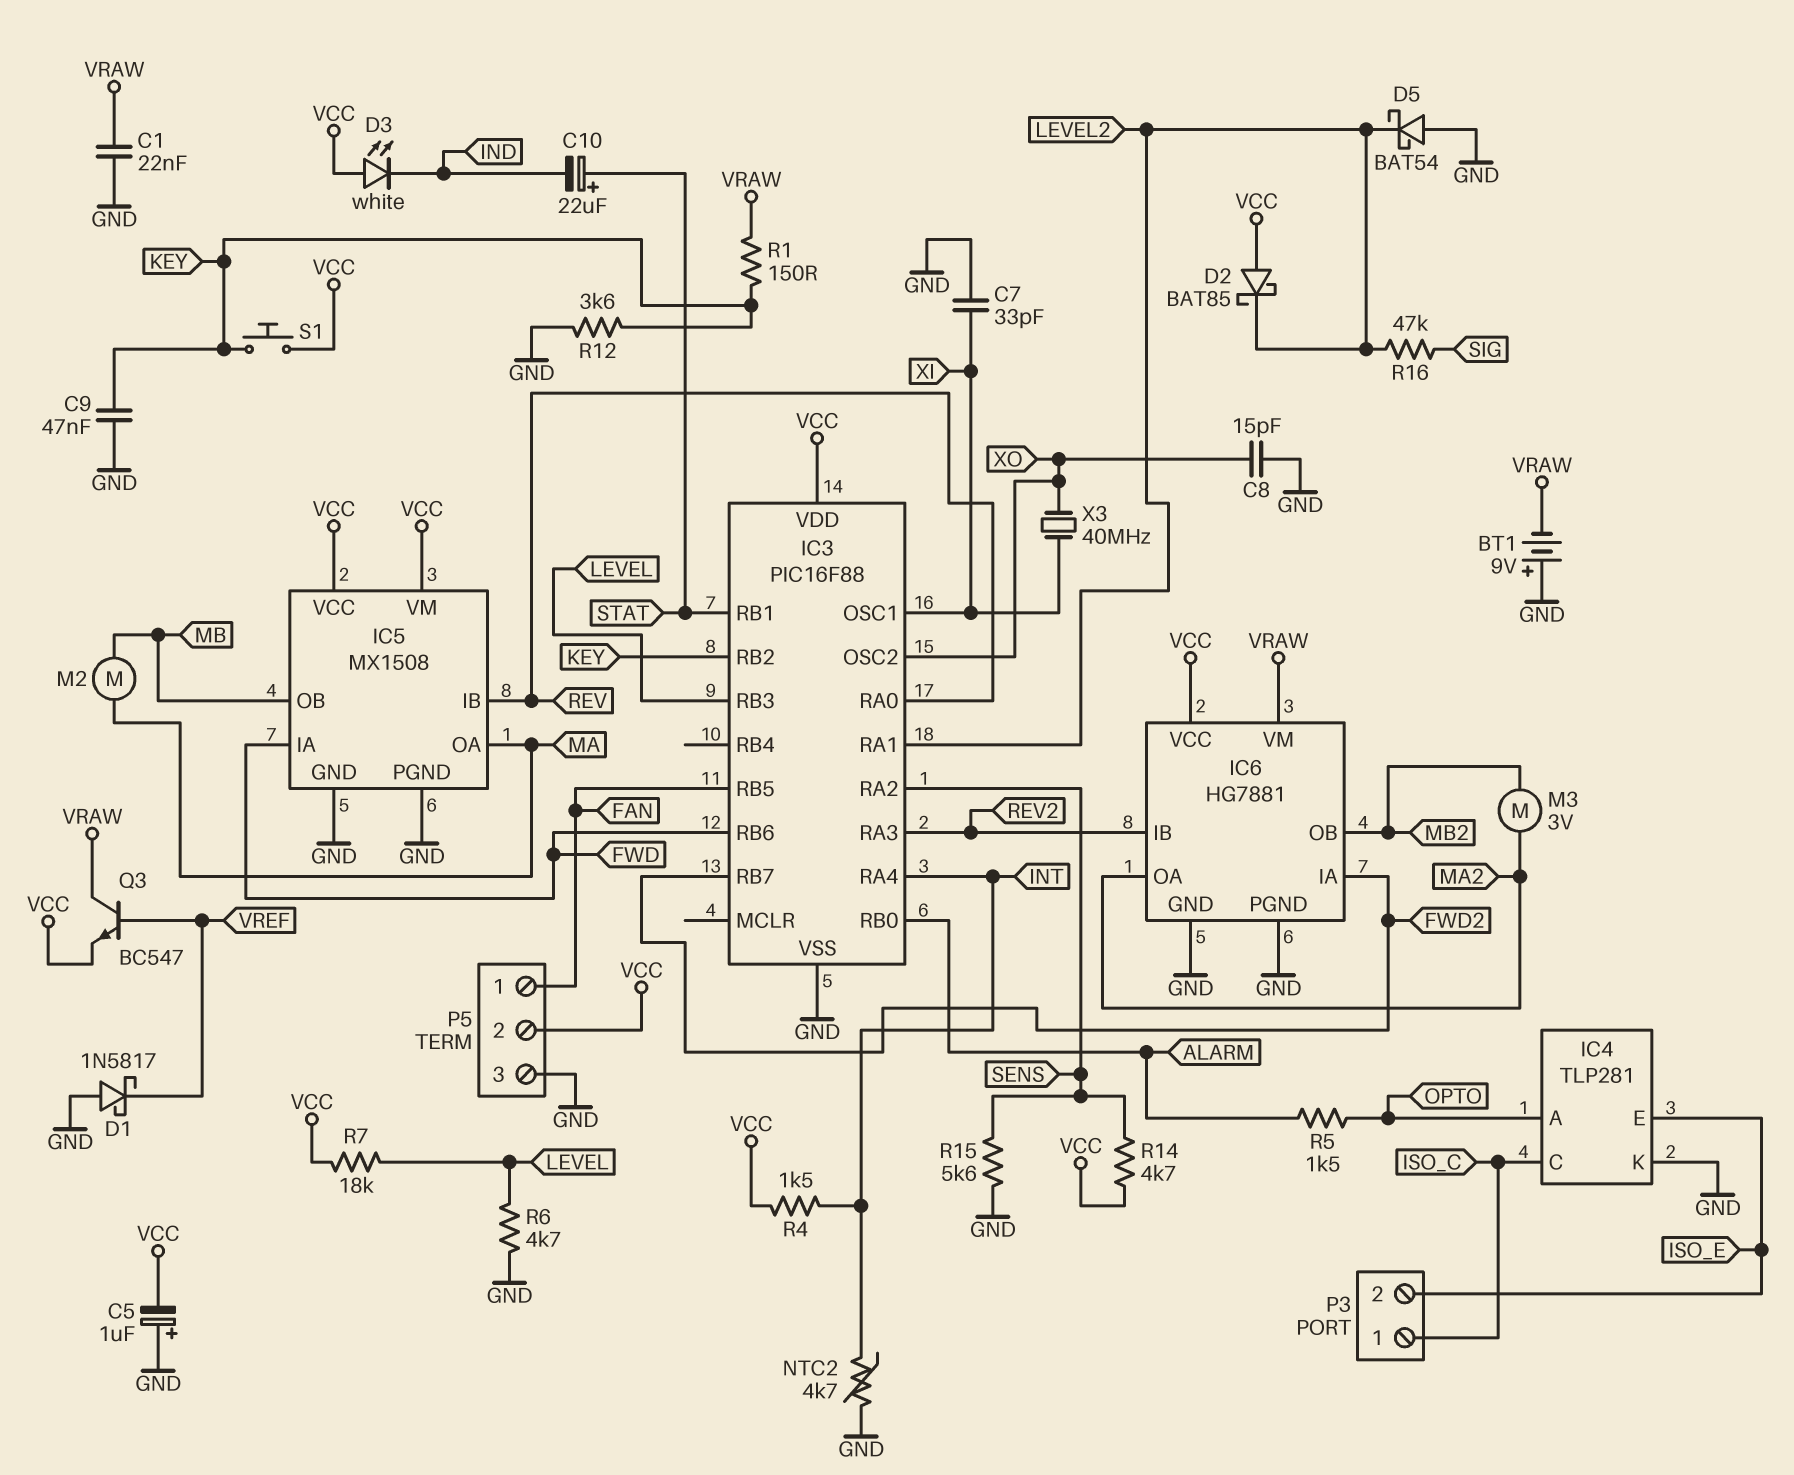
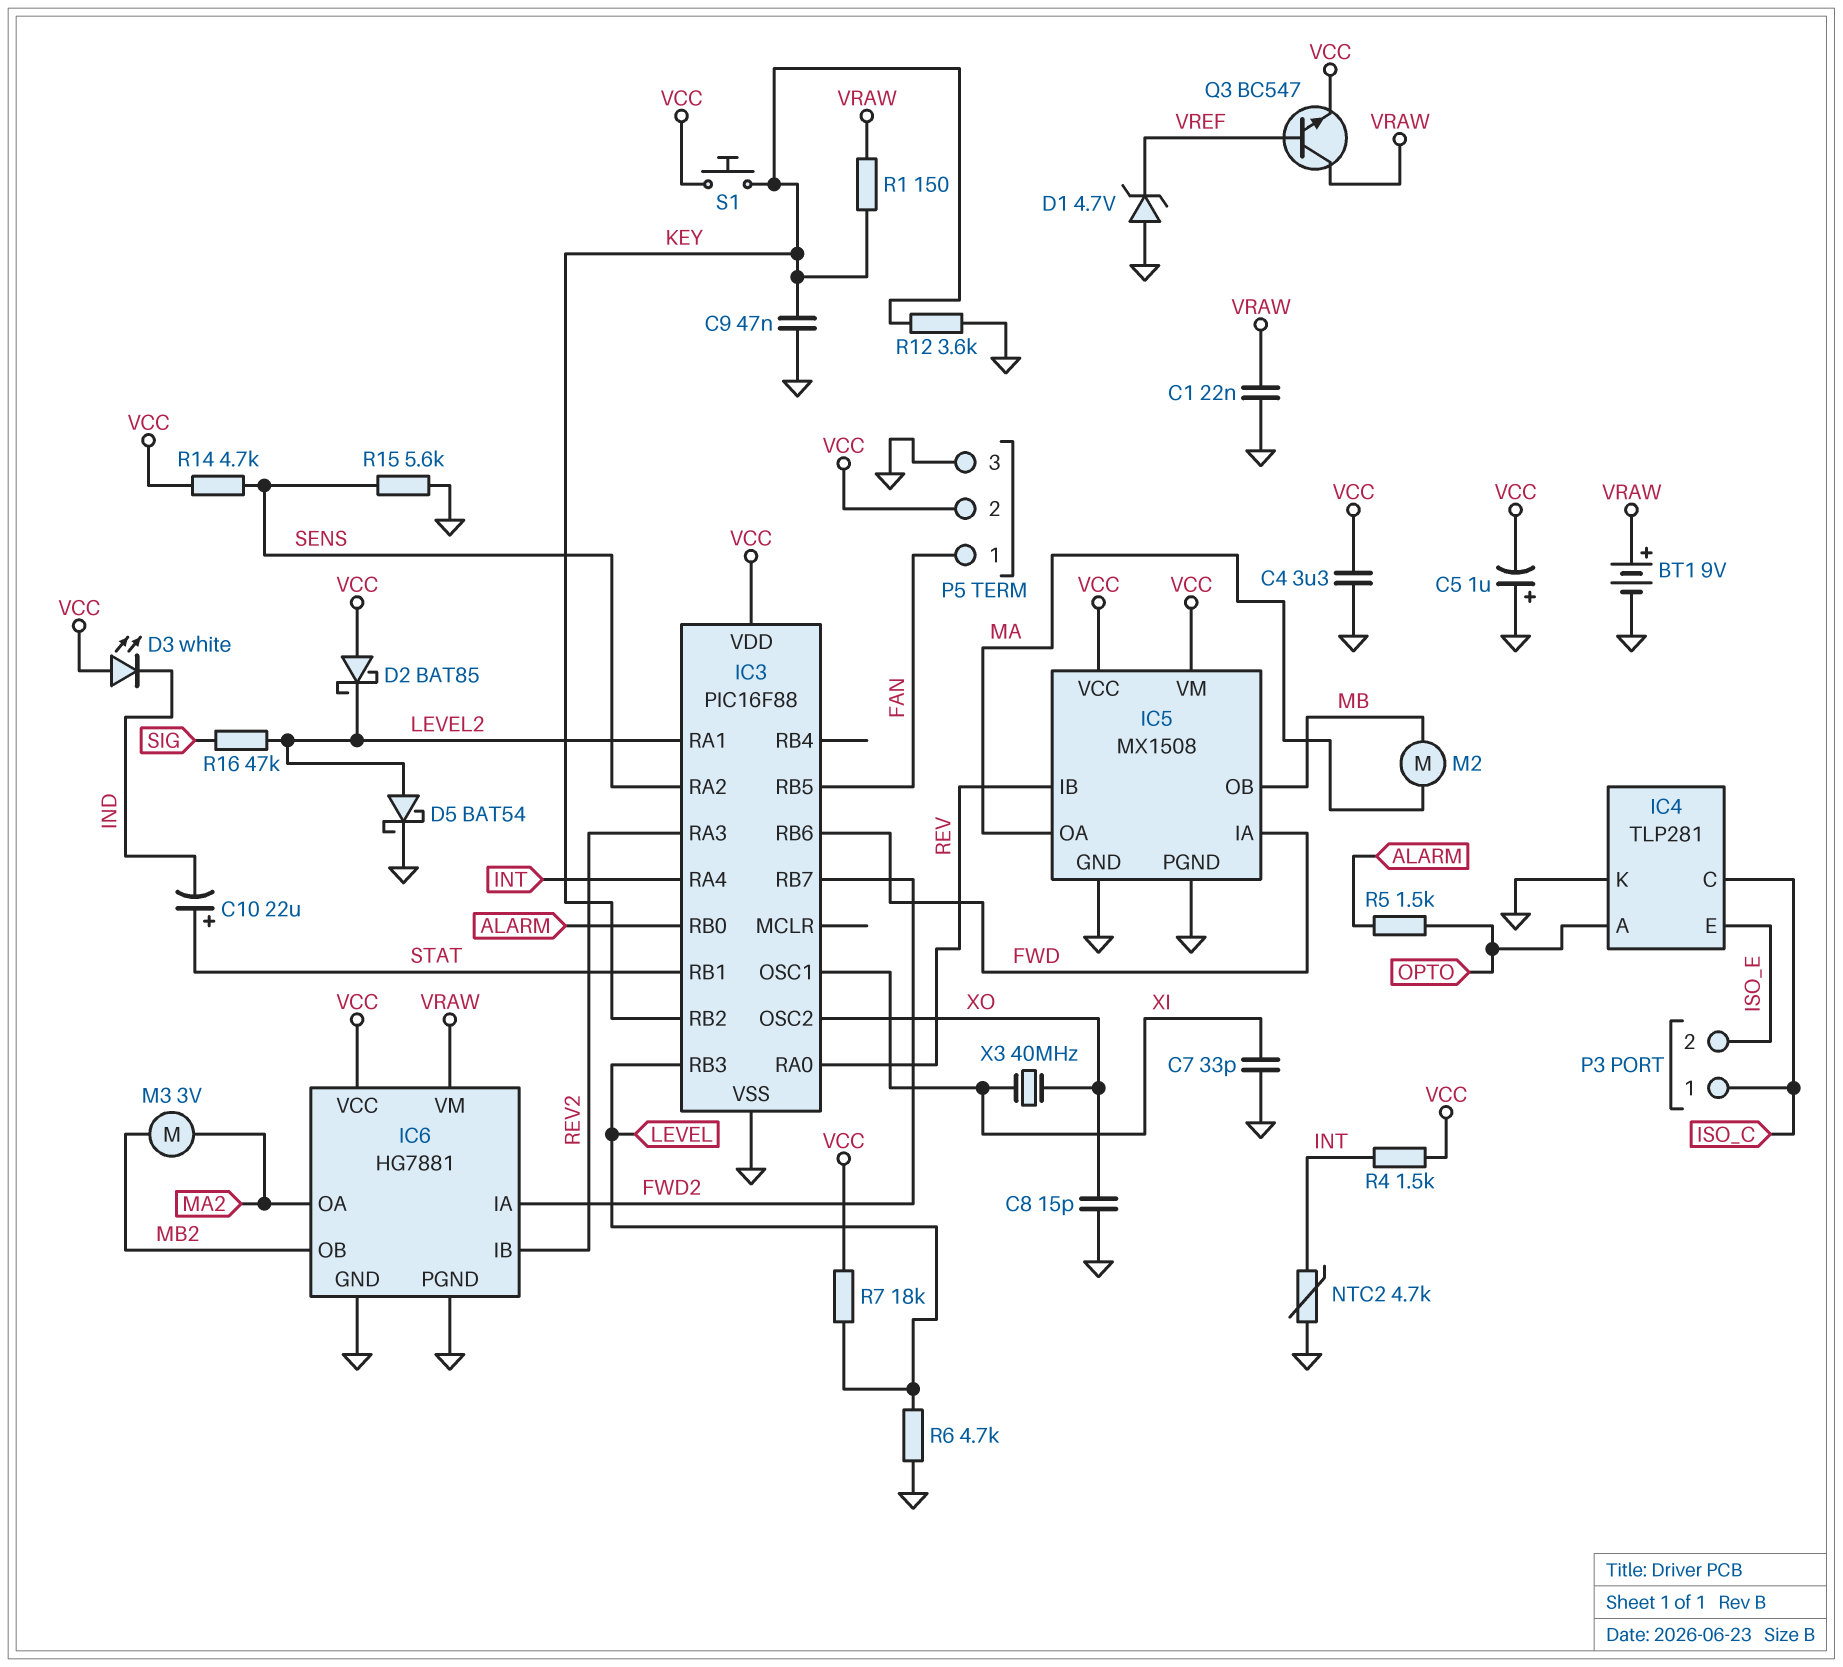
BT1: 9V (plus GND, minus VRAW) -> 9V (plus VRAW, minus GND)
C4: none -> 3.3uF (GND, VCC)
D1: schottky 1N5817 (A GND, K VREF) -> zener 4.7V (A GND, K VREF)
D5: schottky BAT54 (A GND, K LEVEL2) -> schottky BAT54 (A LEVEL2, K GND)

